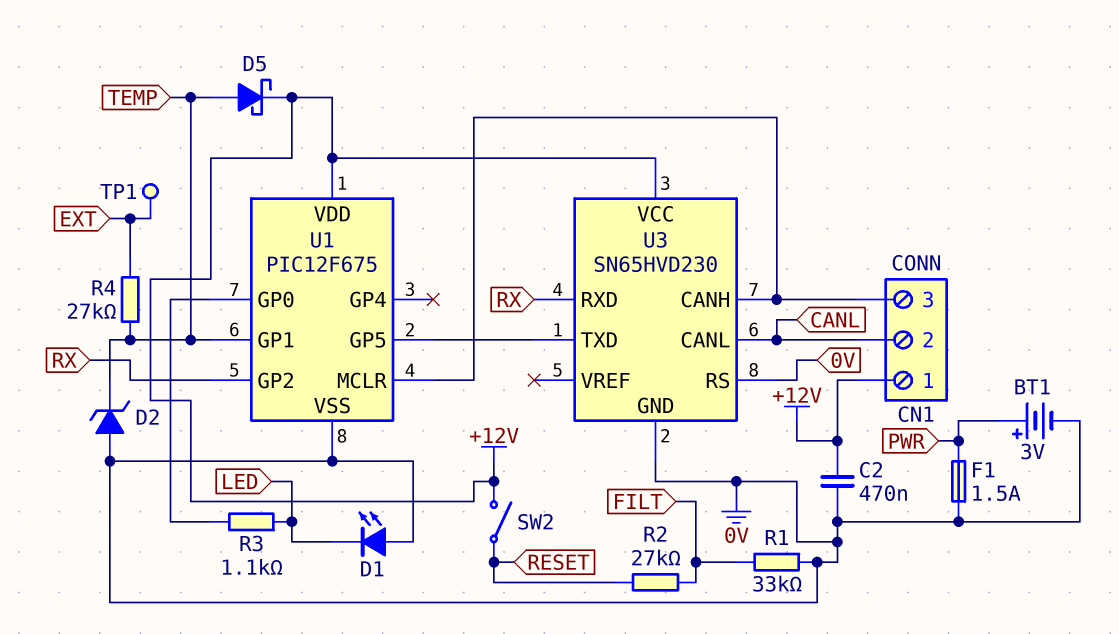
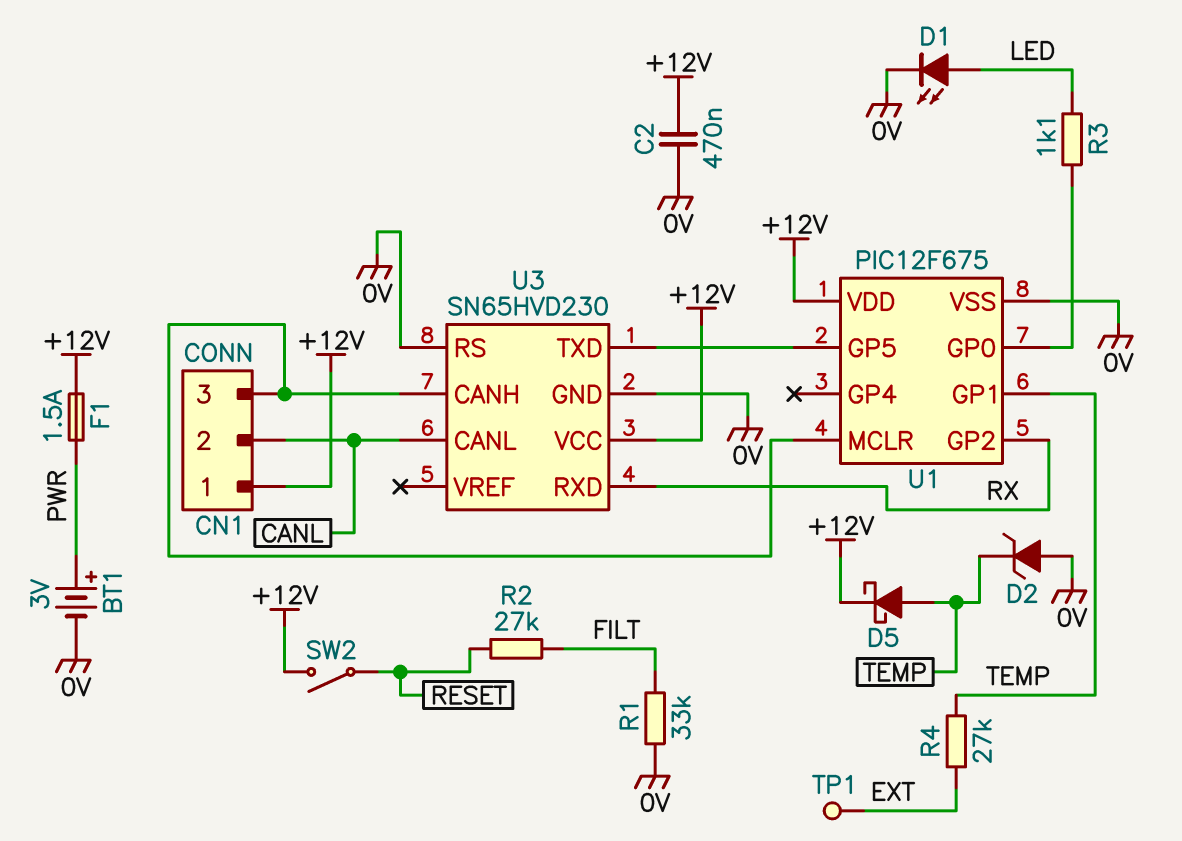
D1: LED (A 0V, K LED) -> LED (A LED, K 0V)
F1: 1.5A (0V, PWR) -> 1.5A (+12V, PWR)

